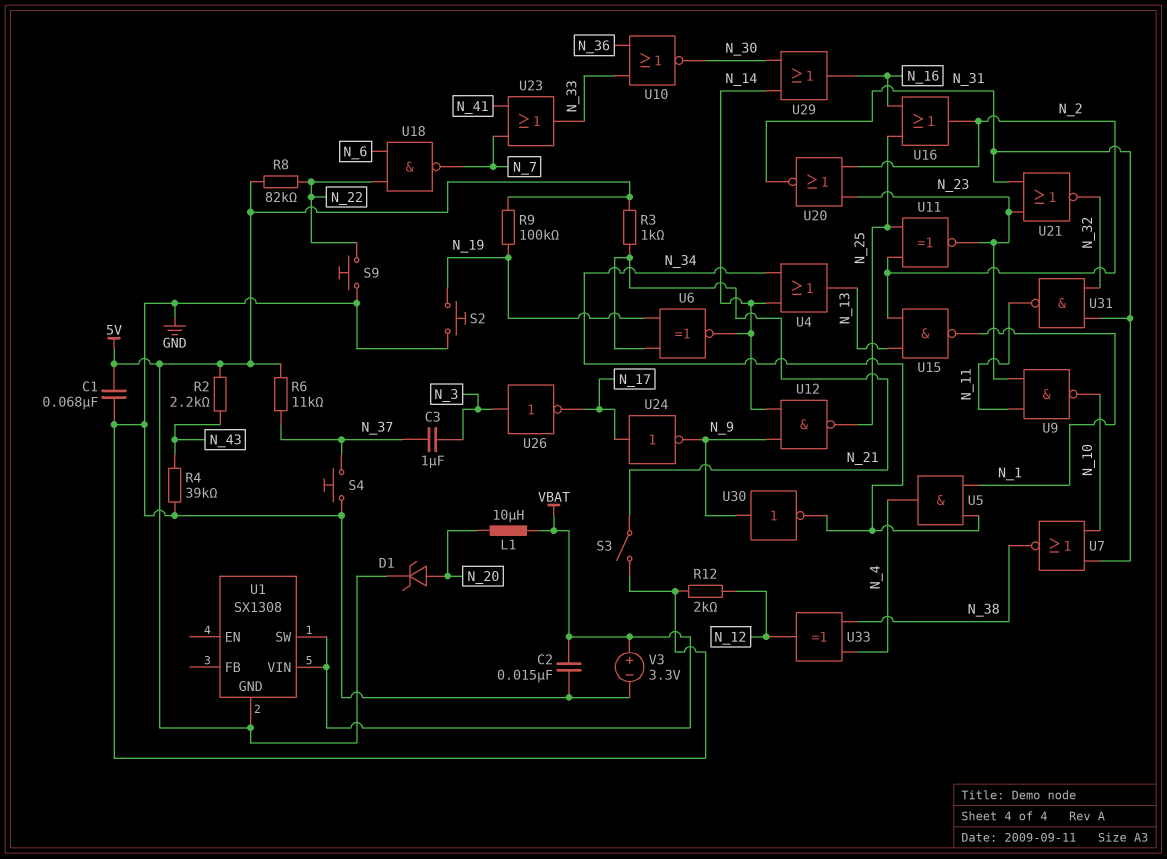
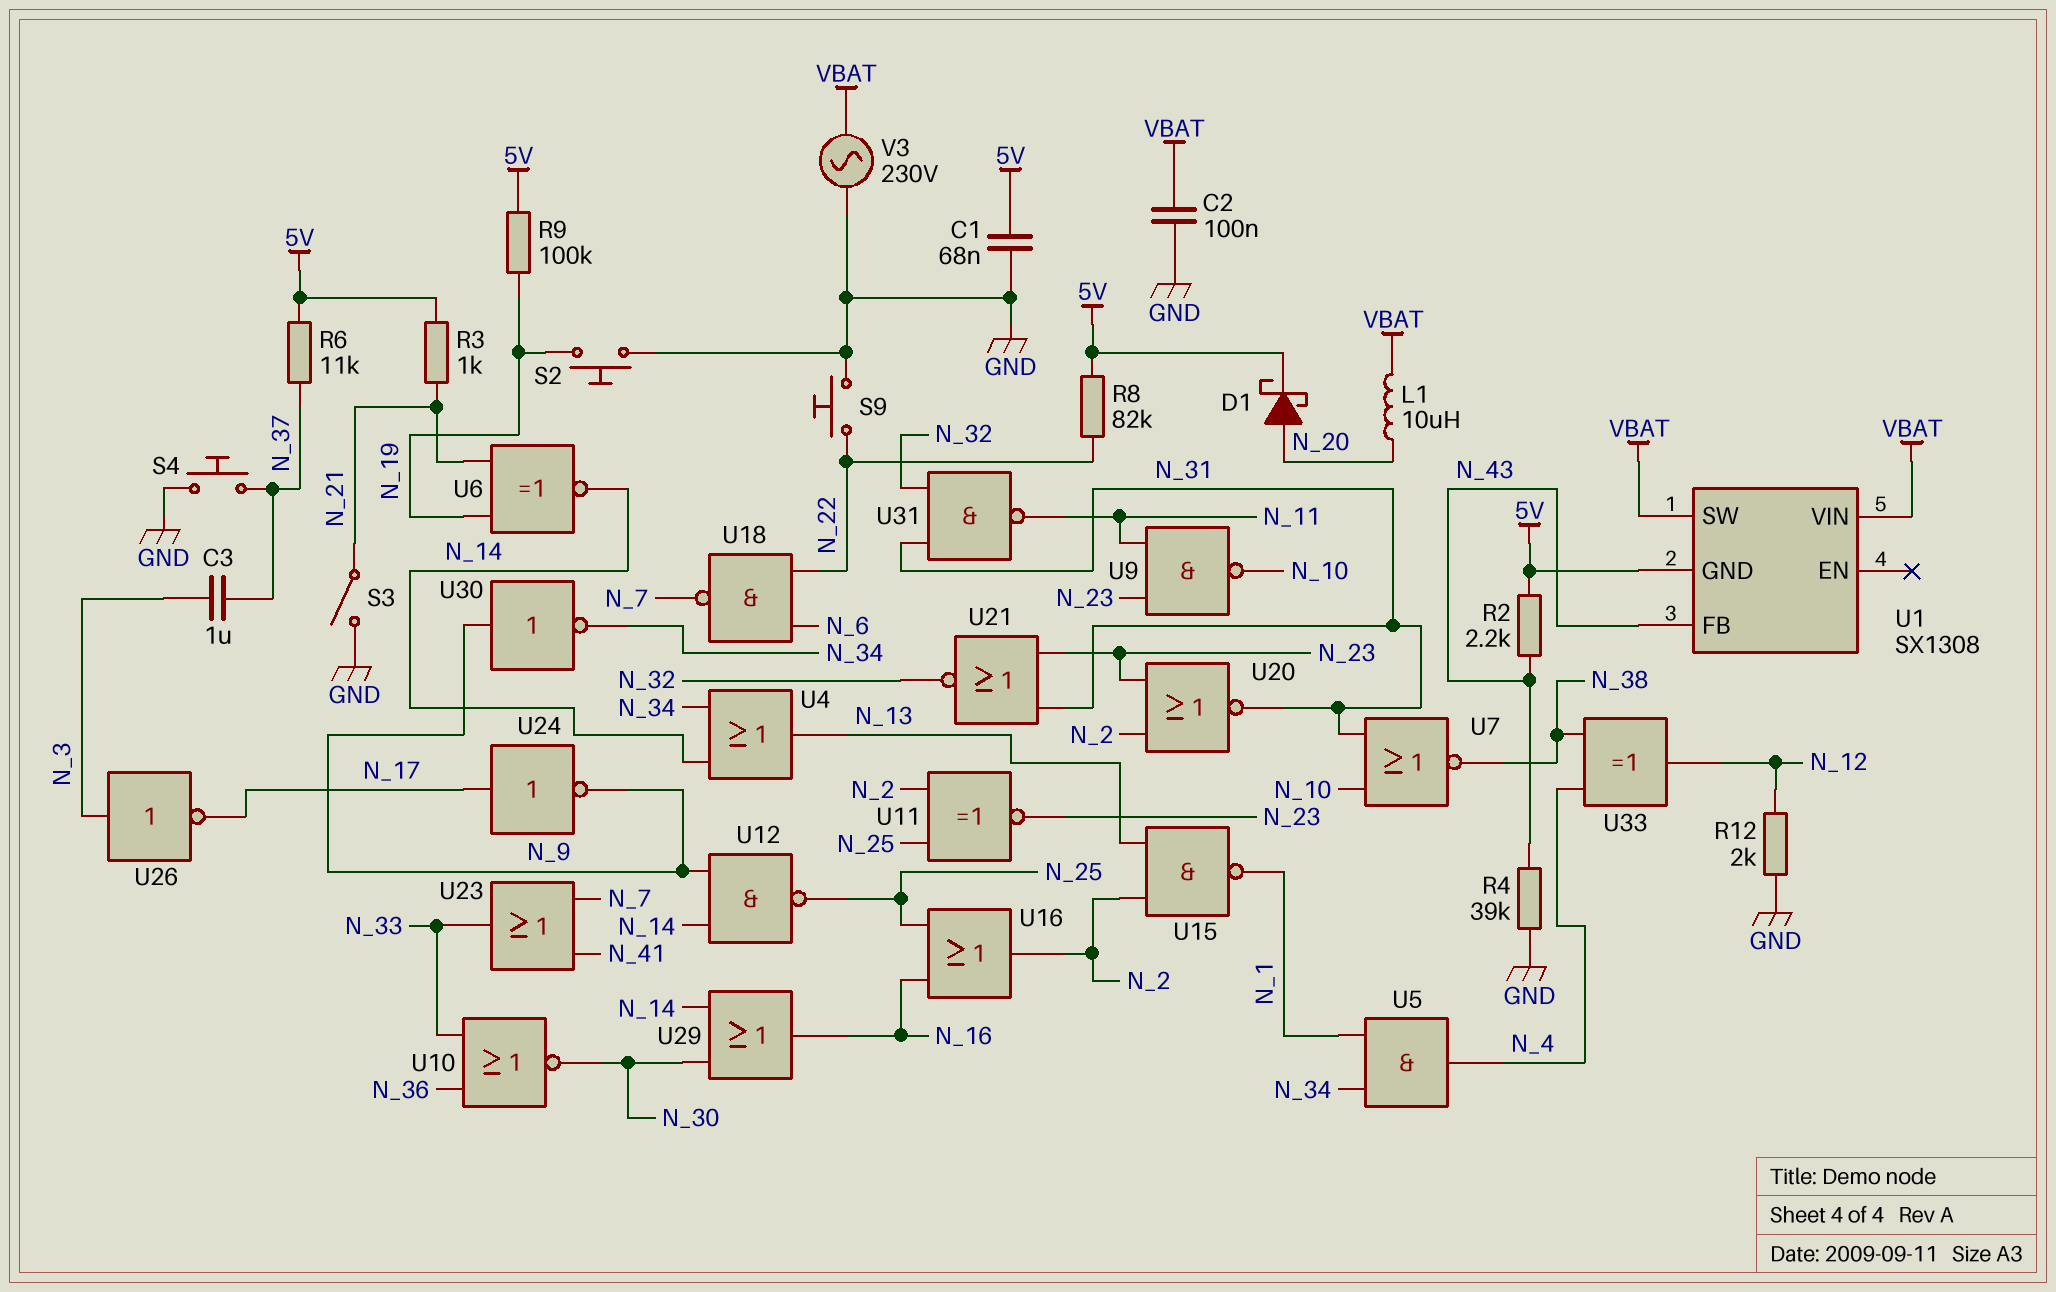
C2: 15nF (GND, VBAT) -> 100nF (GND, VBAT)
D1: zener (A N_20, K 5V) -> schottky (A N_20, K 5V)
U1 pin FB: none -> N_43
V3: 3.3V (plus VBAT, minus GND) -> AC 230V (GND, VBAT)

